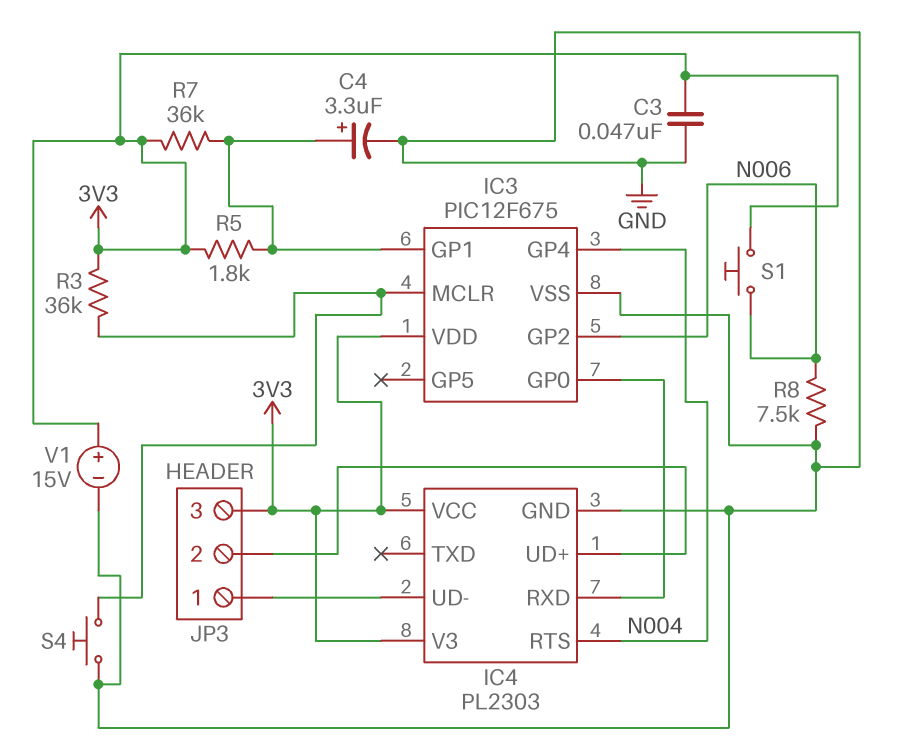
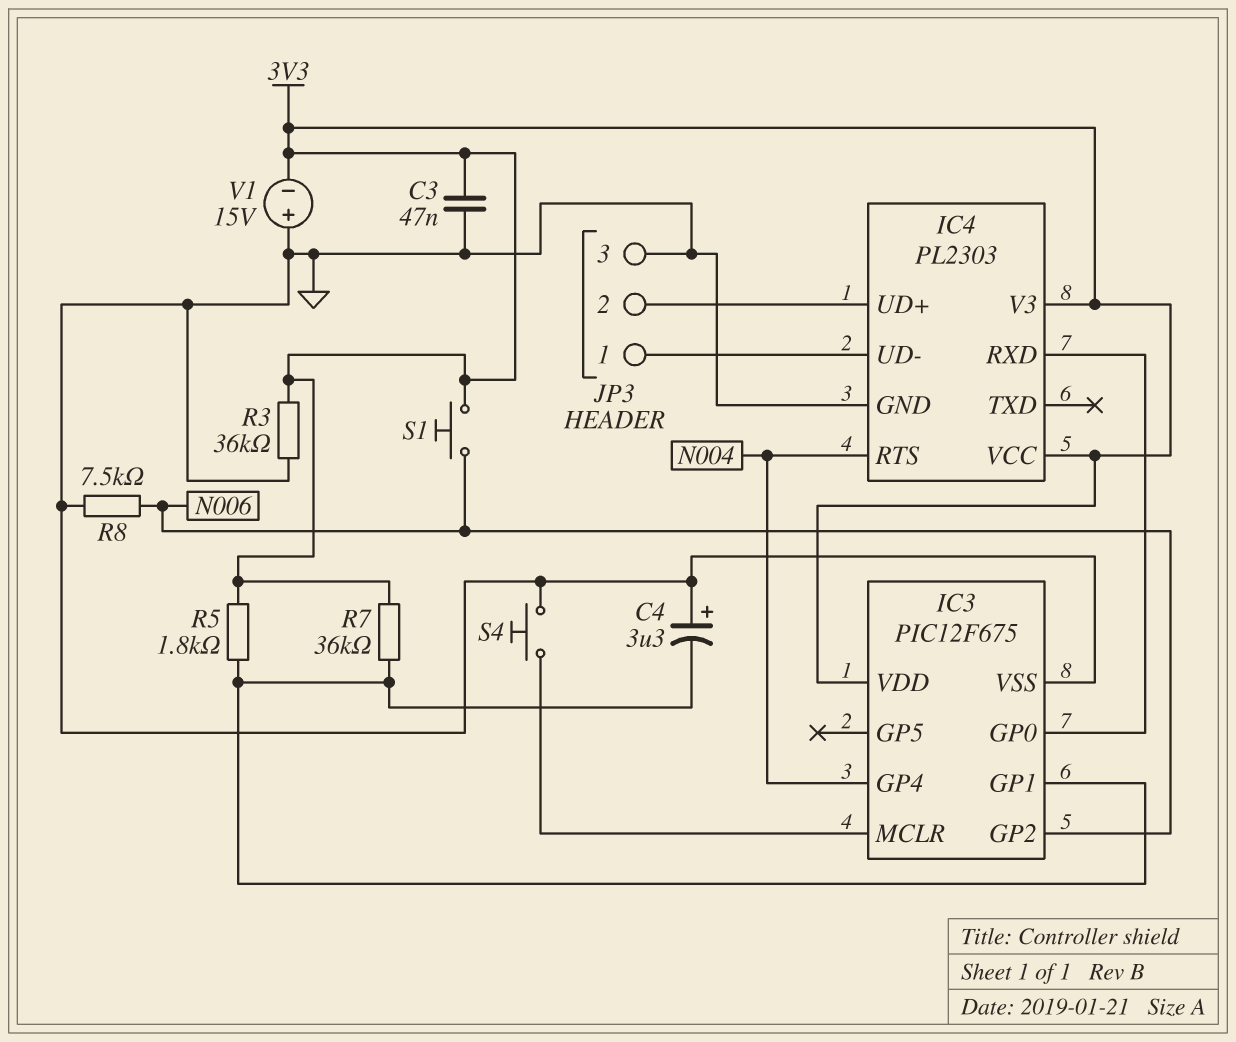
C4: 3.3uF (plus IC3/GP1, minus GND) -> 3.3uF (plus GND, minus IC3/GP1)
JP3 pin 3: 3V3 -> GND
R3: 36k (3V3, IC3/MCLR) -> 36k (3V3, GND)
V1: 15V (plus 3V3, minus GND) -> 15V (plus GND, minus 3V3)

